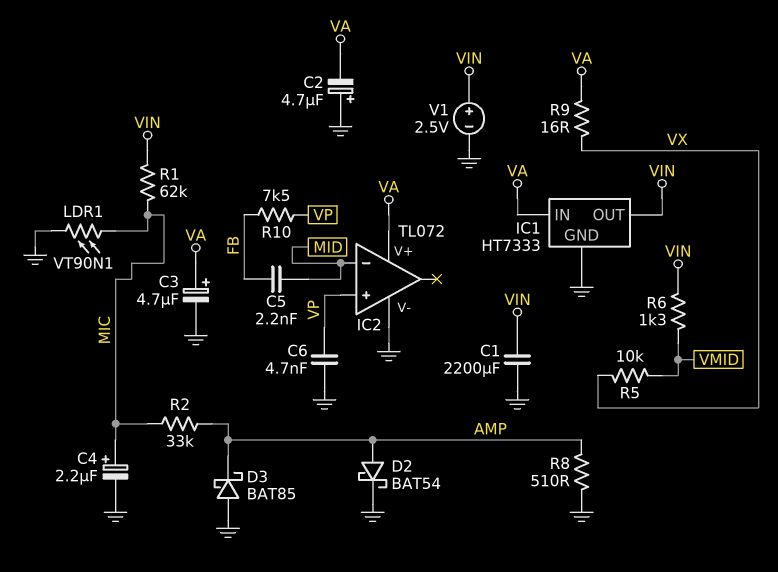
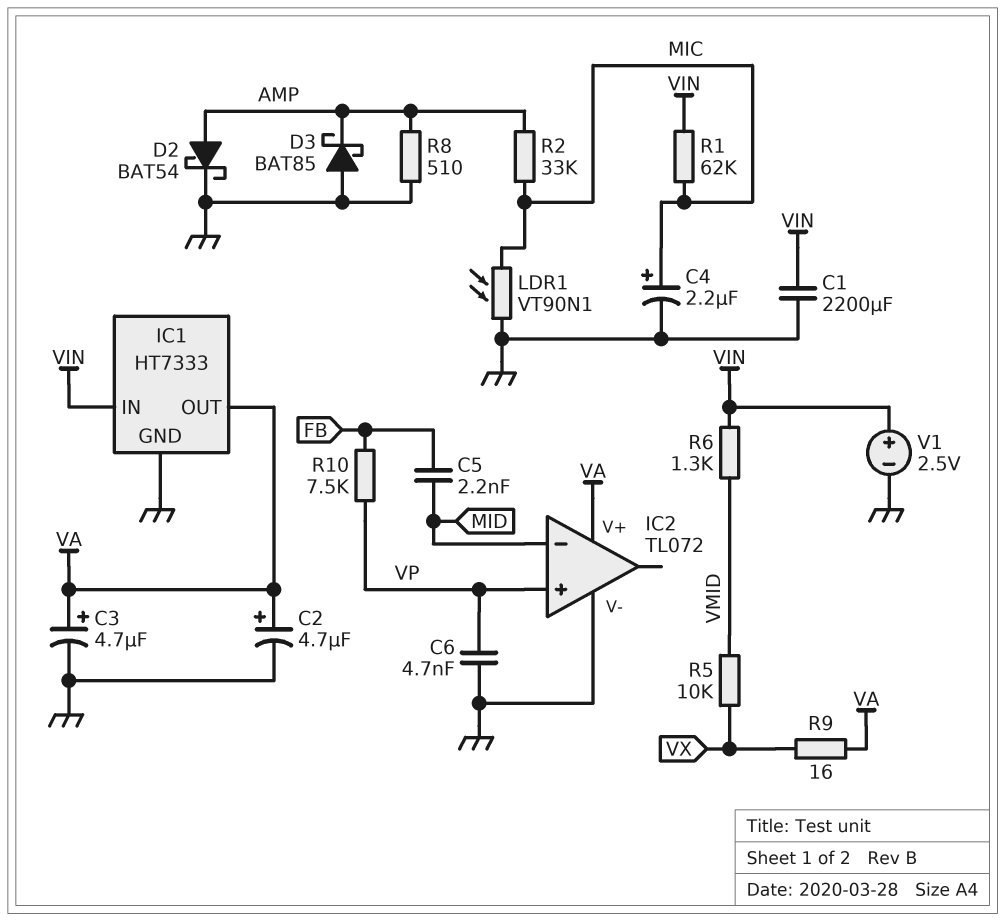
C2: 4.7uF (plus GND, minus VA) -> 4.7uF (plus VA, minus GND)
IC1 pin IN: VA -> VIN
IC1 pin OUT: VIN -> VA

